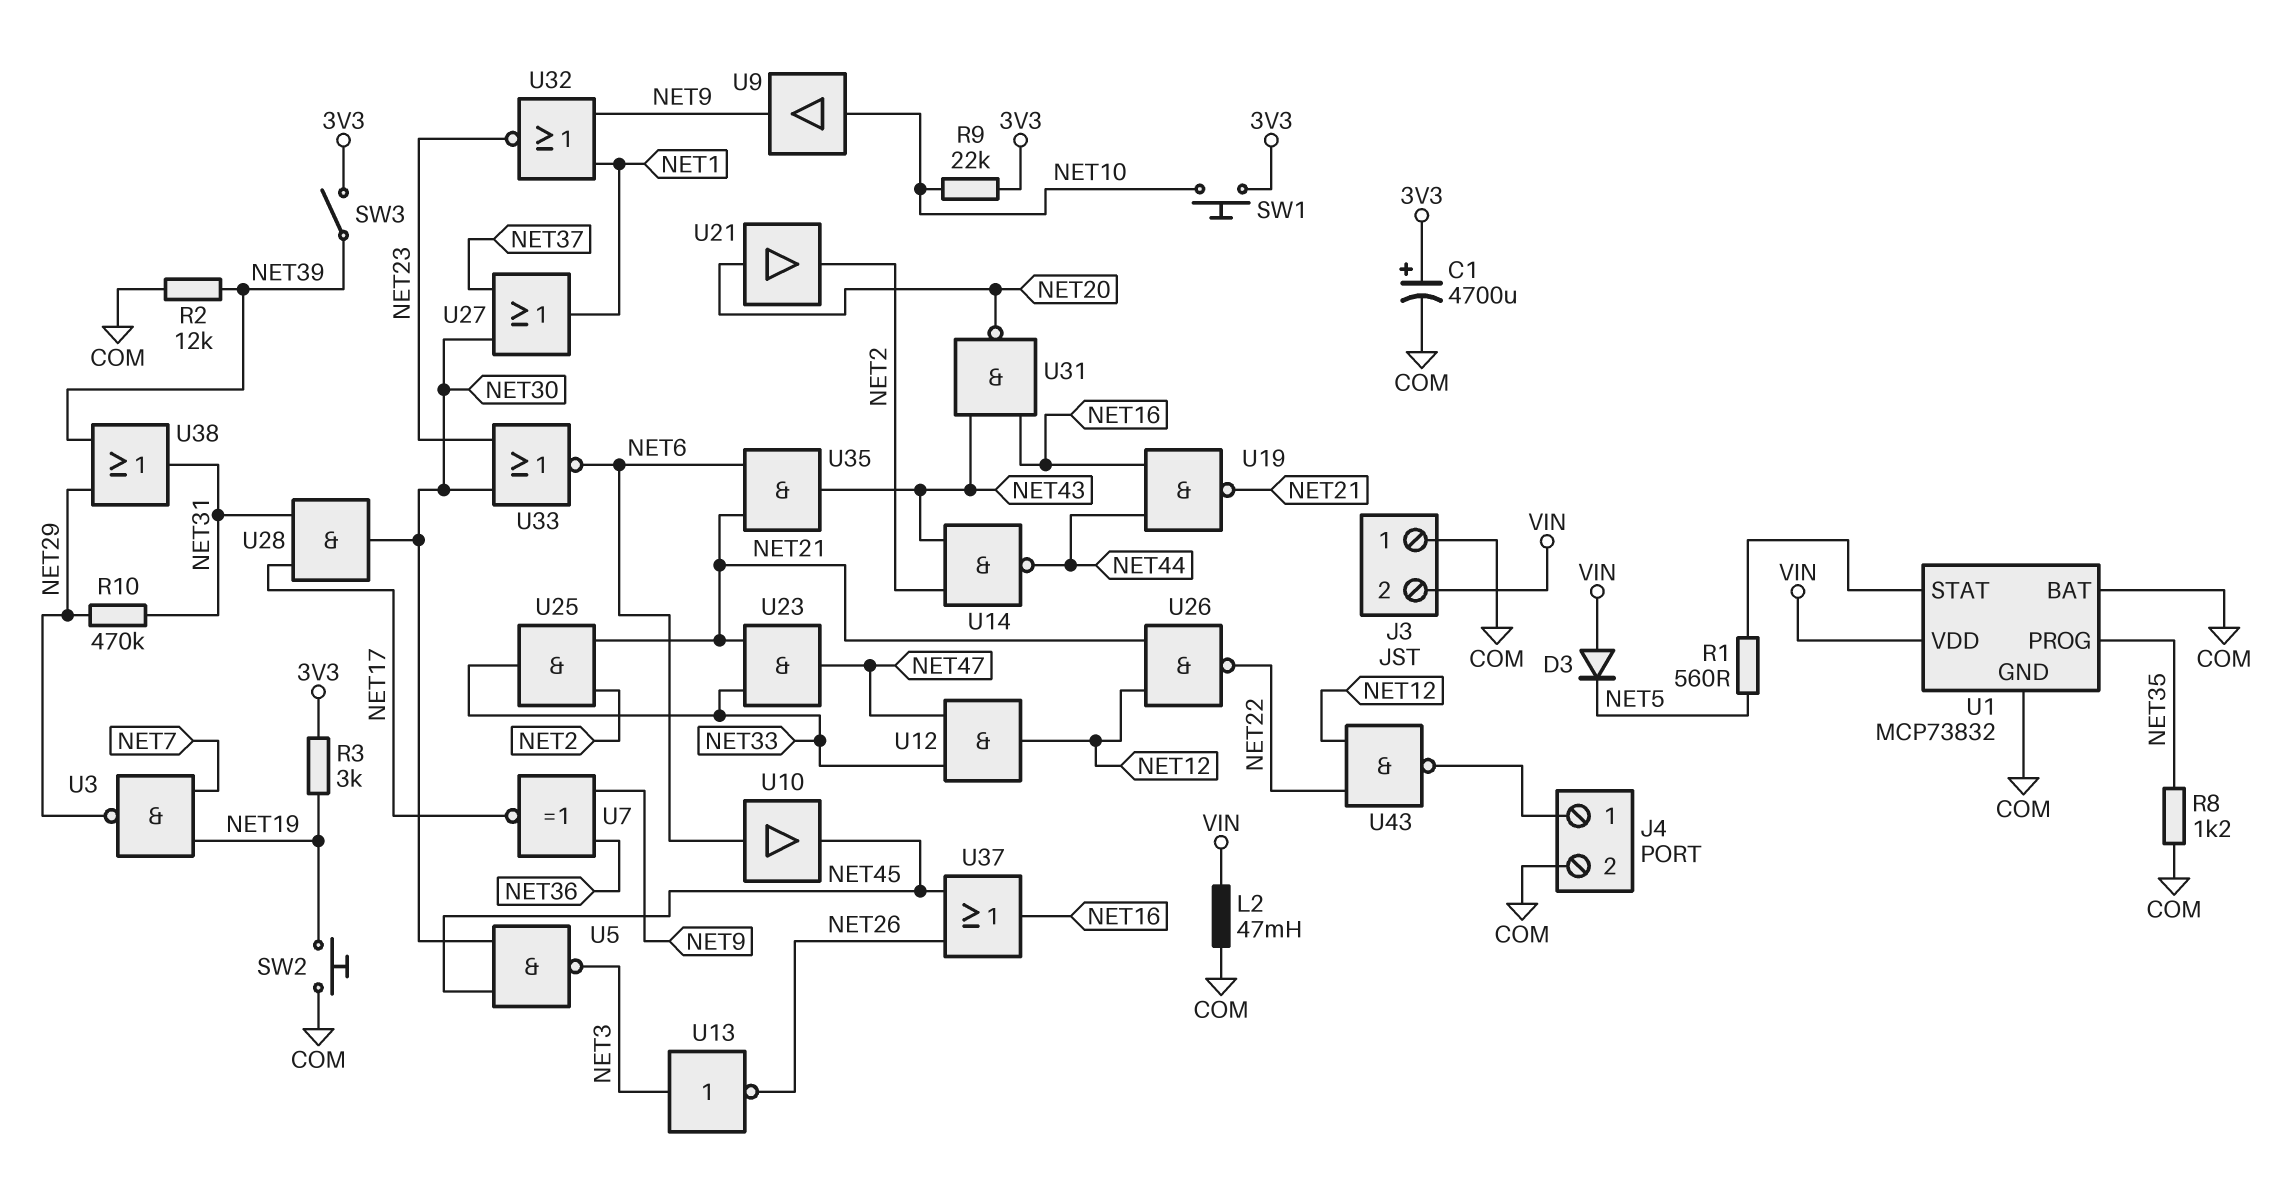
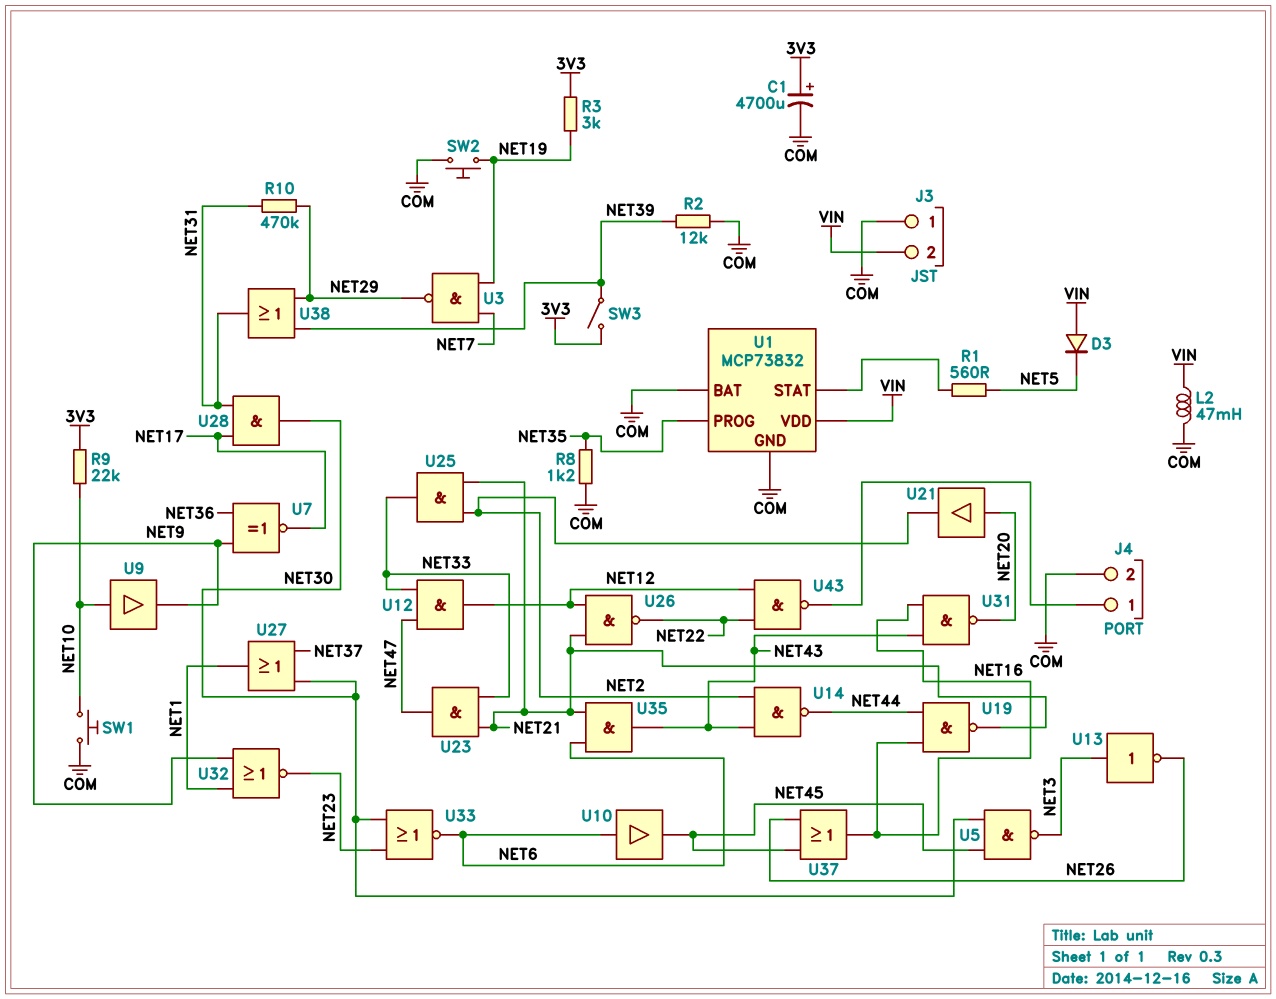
SW1: button (3V3, NET10) -> button (COM, NET10)

